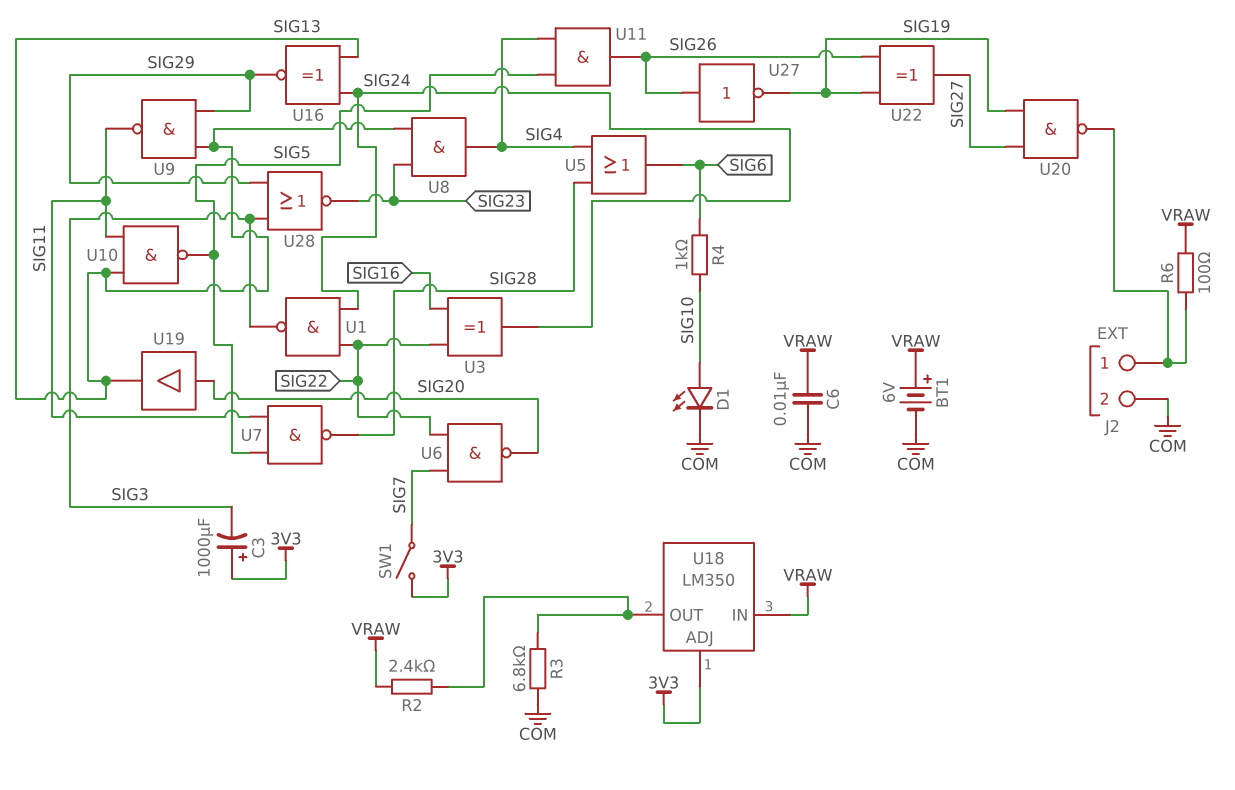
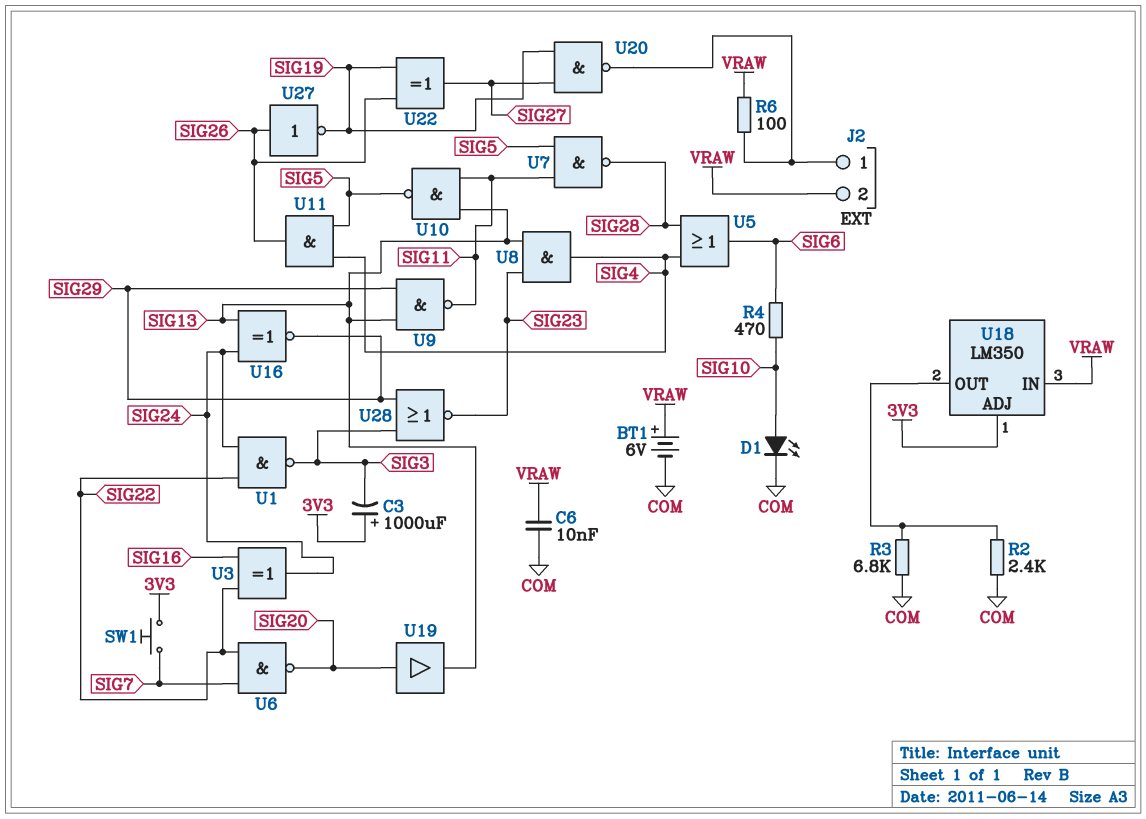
J2 pin 2: COM -> VRAW
R2: 2.4k (U18/OUT, VRAW) -> 2.4k (COM, U18/OUT)
R4: 1k (SIG6, SIG10) -> 470 (SIG6, SIG10)
SW1: switch (3V3, SIG7) -> button (3V3, SIG7)

